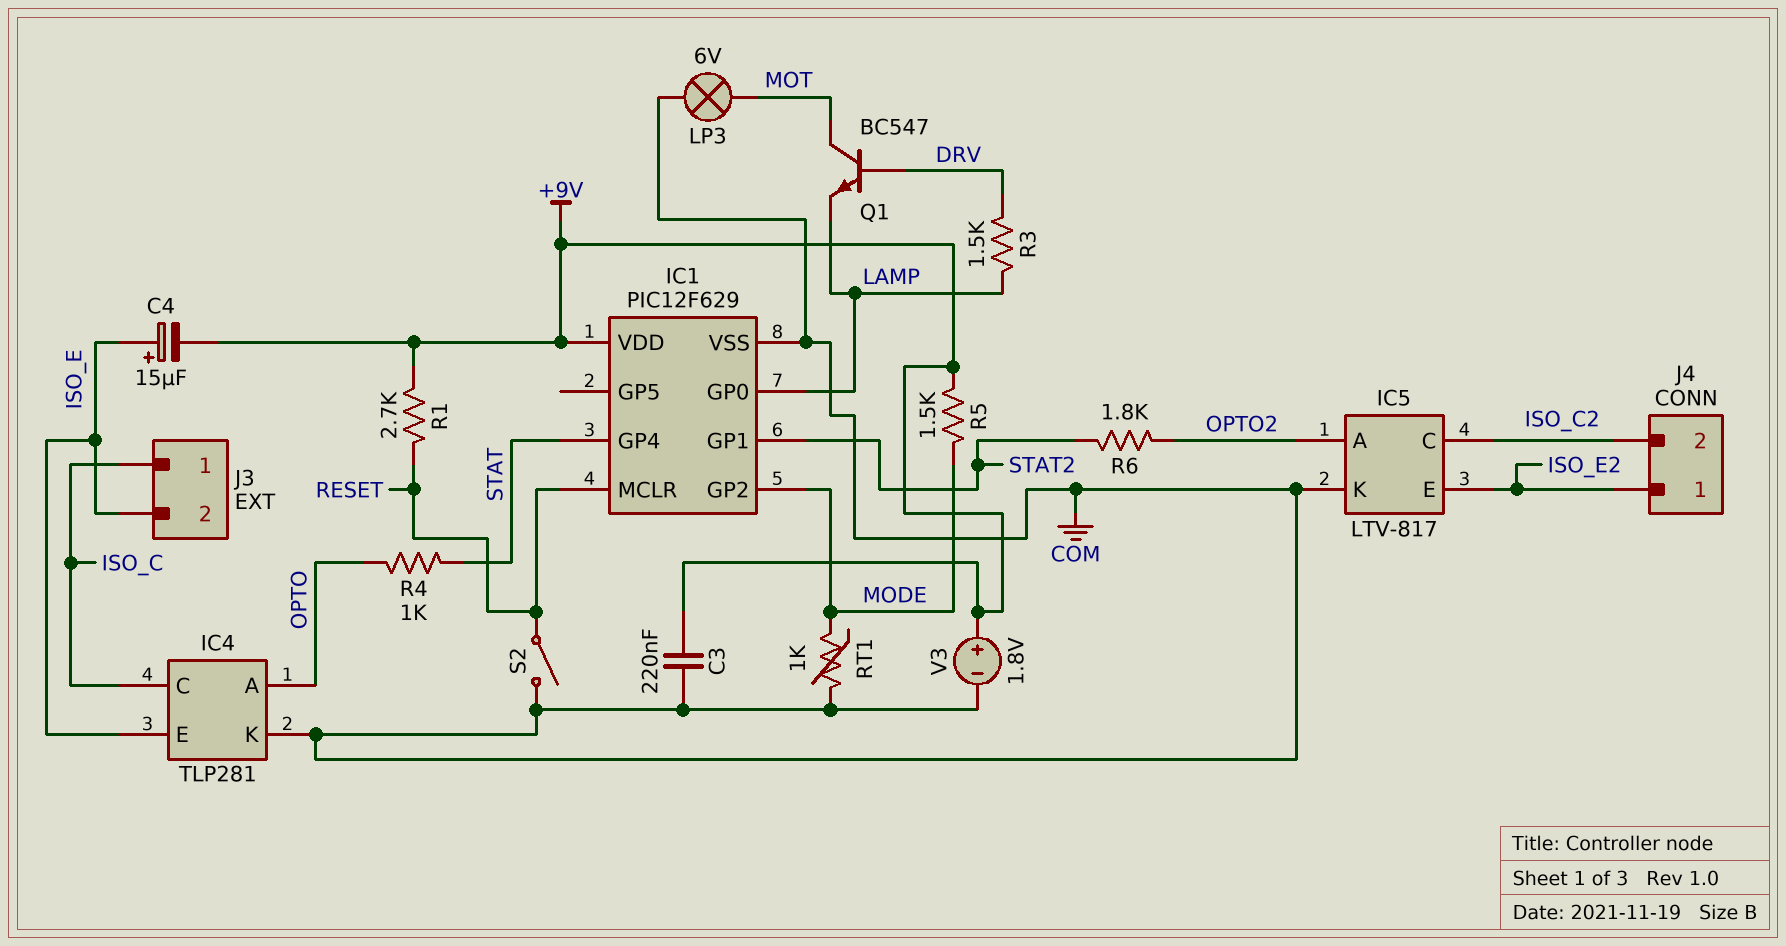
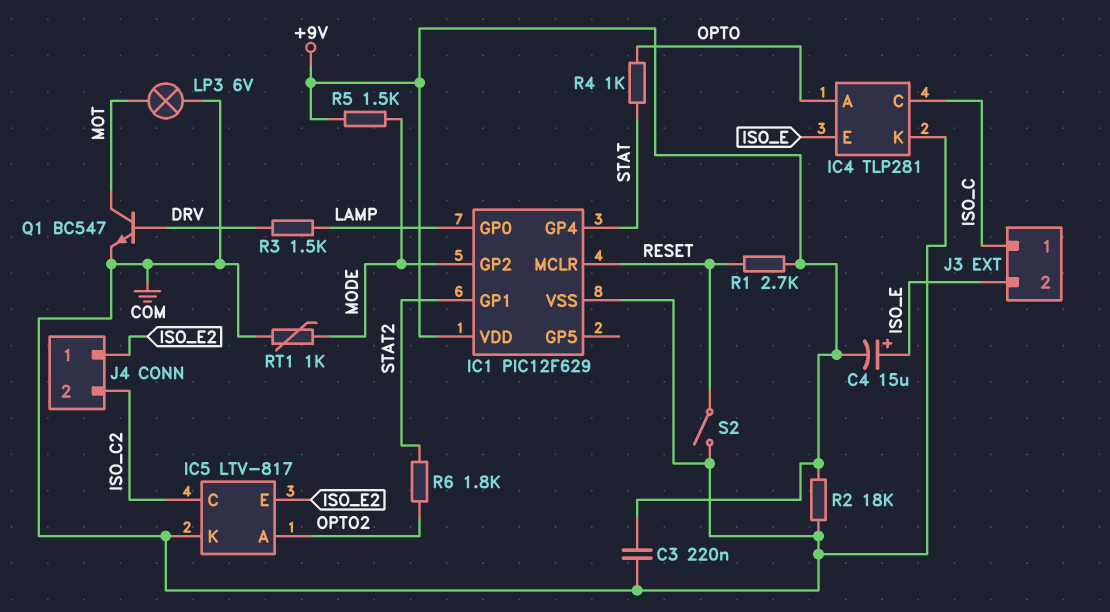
Q1: NPN BC547 (B DRV, C MOT, E LAMP) -> NPN BC547 (B DRV, C MOT, E COM)
R2: none -> 18k (+9V, COM)
V3: 1.8V (plus +9V, minus COM) -> none

